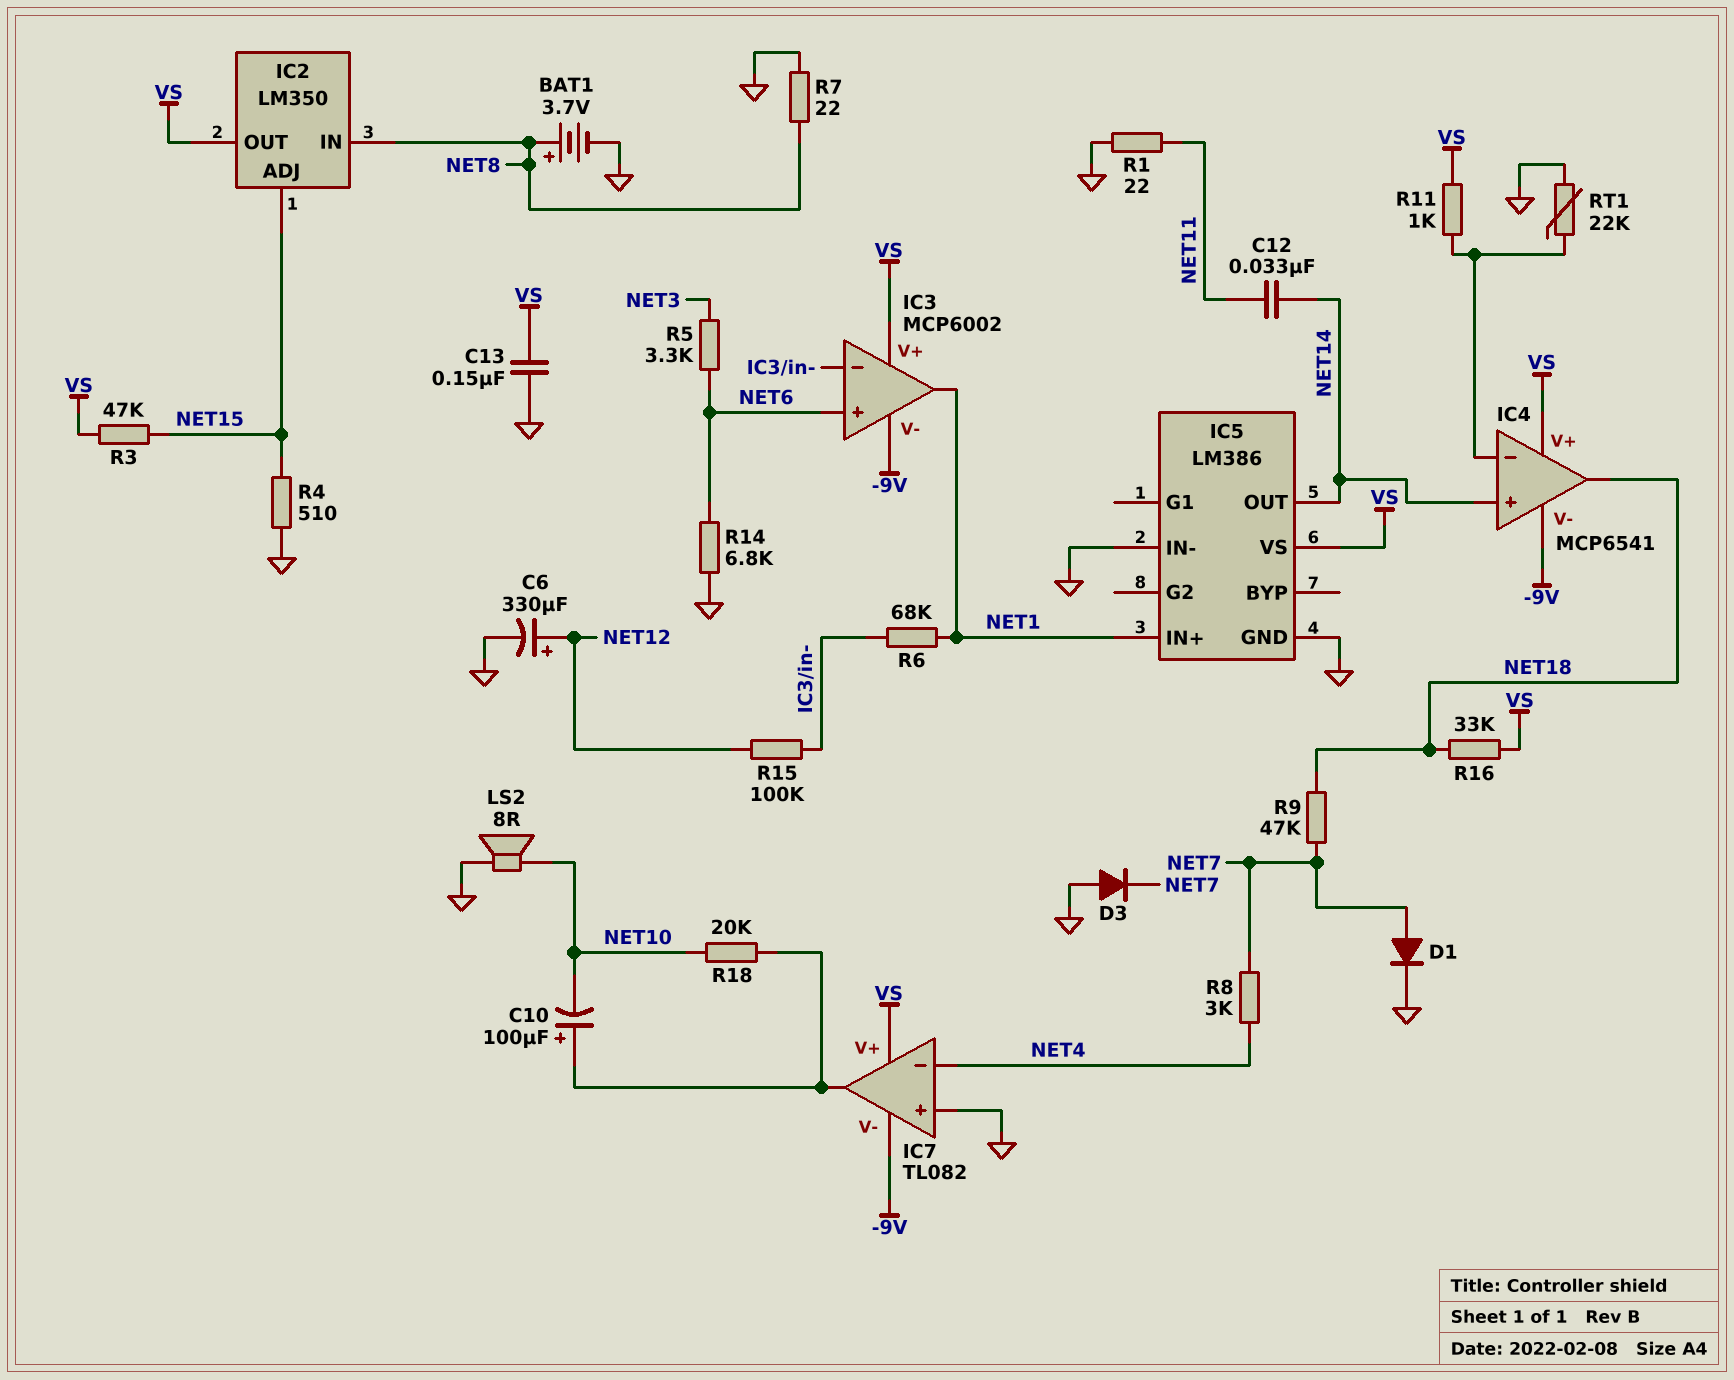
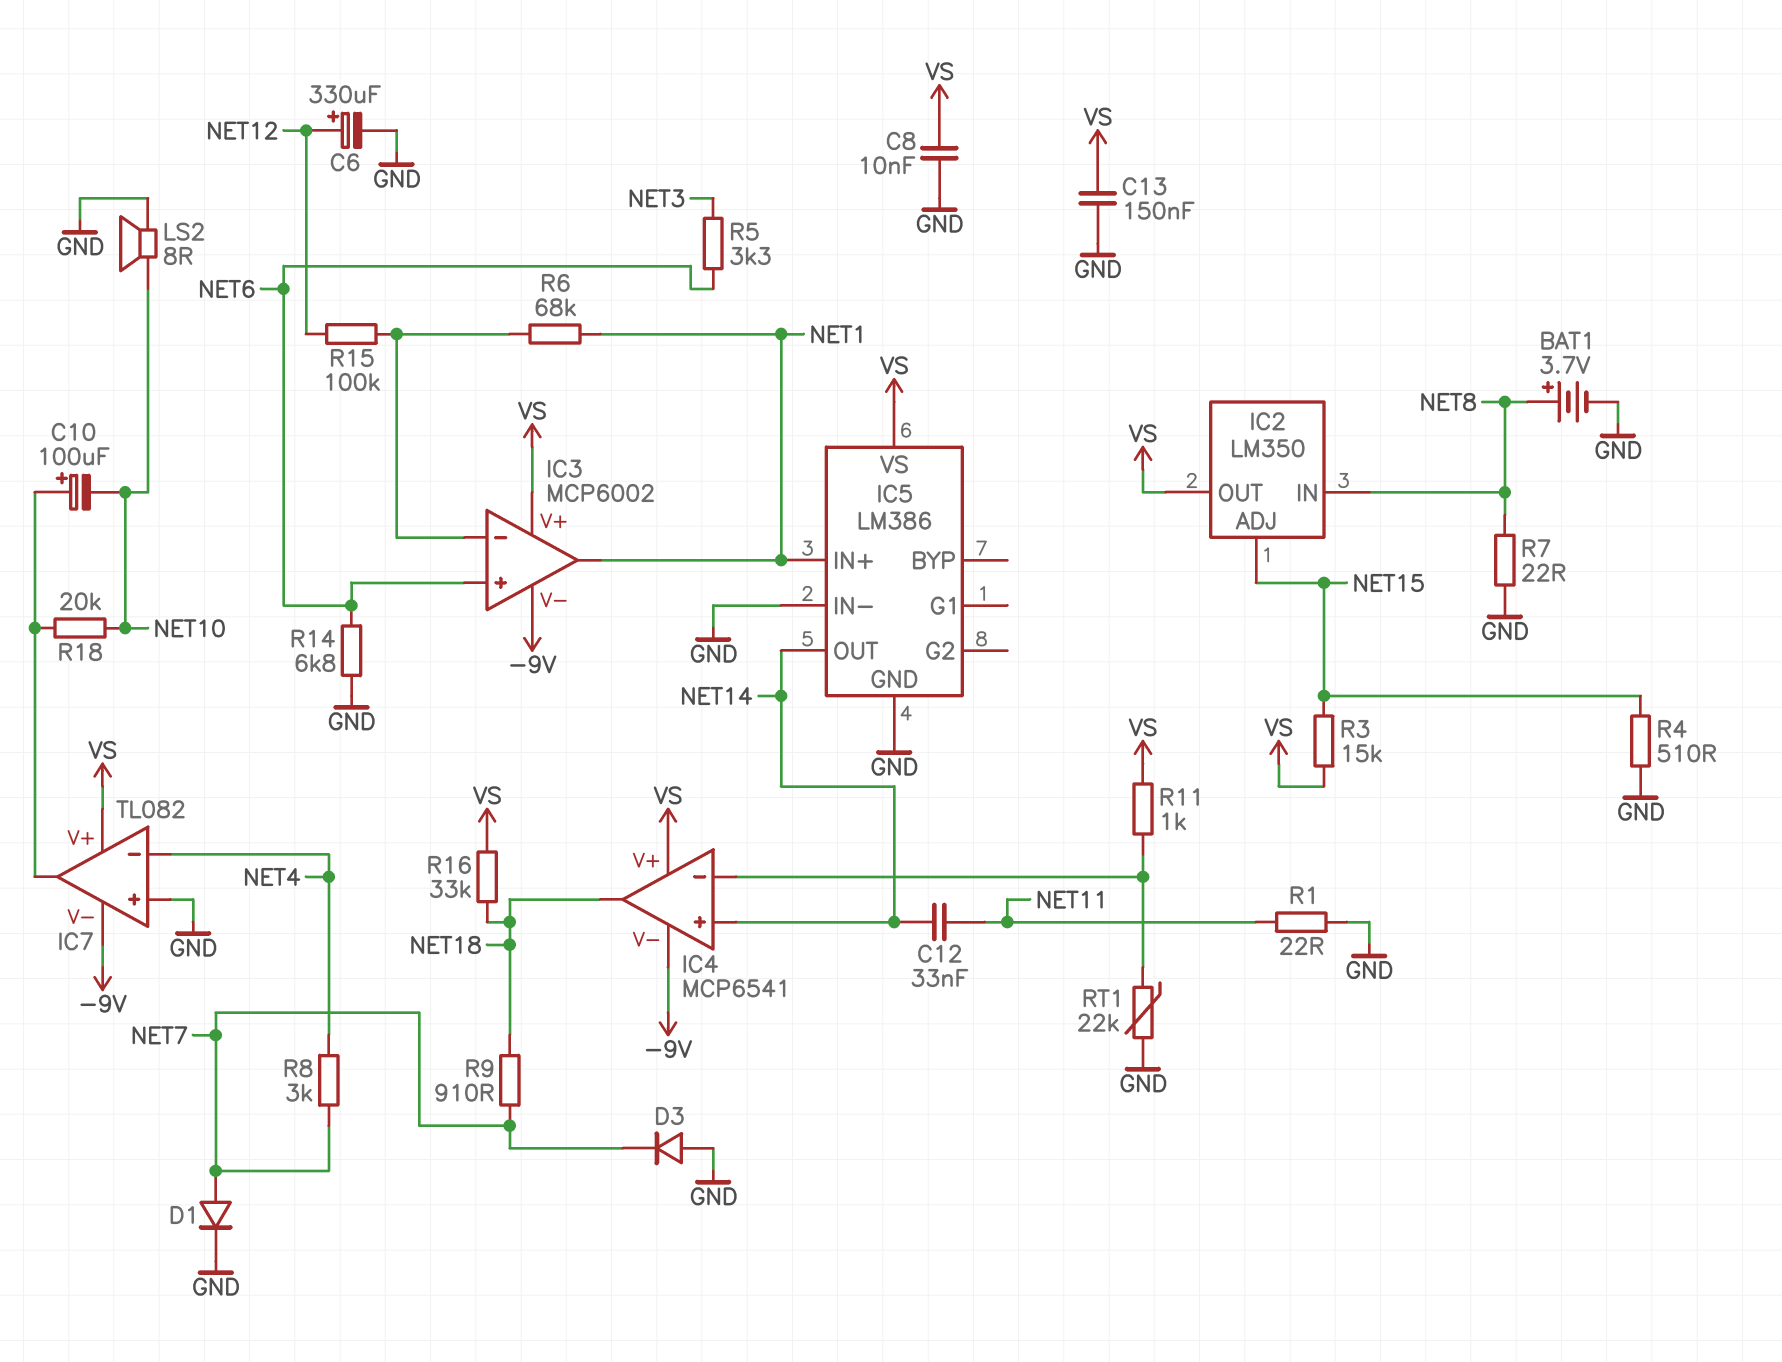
C8: none -> 10nF (GND, VS)
R3: 47k (NET15, VS) -> 15k (NET15, VS)
R9: 47k (NET7, NET18) -> 910 (NET7, NET18)

